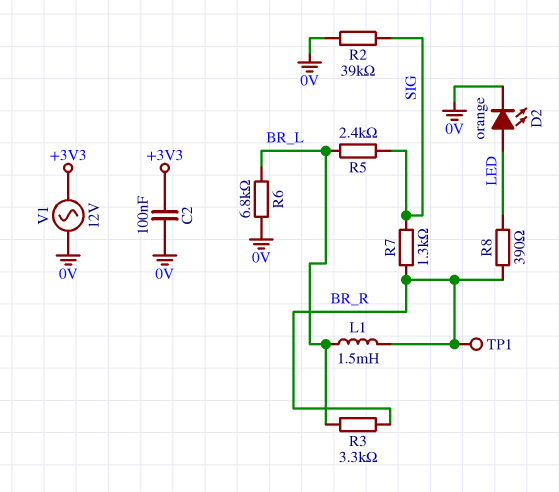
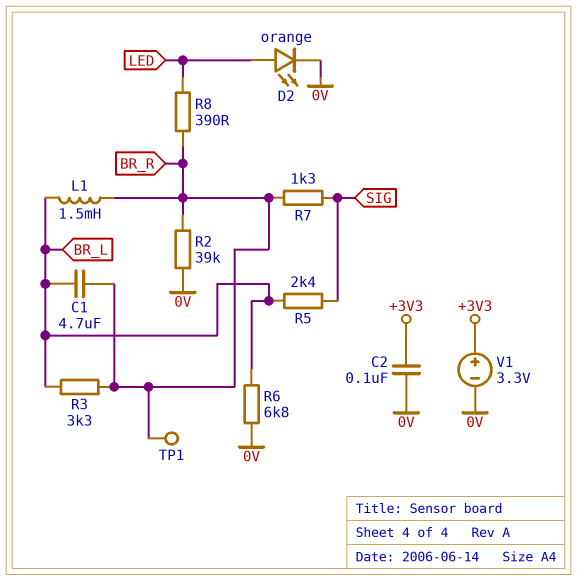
C1: none -> 4.7uF (BR_L, BR_R)
R2: 39k (0V, SIG) -> 39k (0V, BR_R)
V1: AC 12V (+3V3, 0V) -> 3.3V (plus +3V3, minus 0V)

